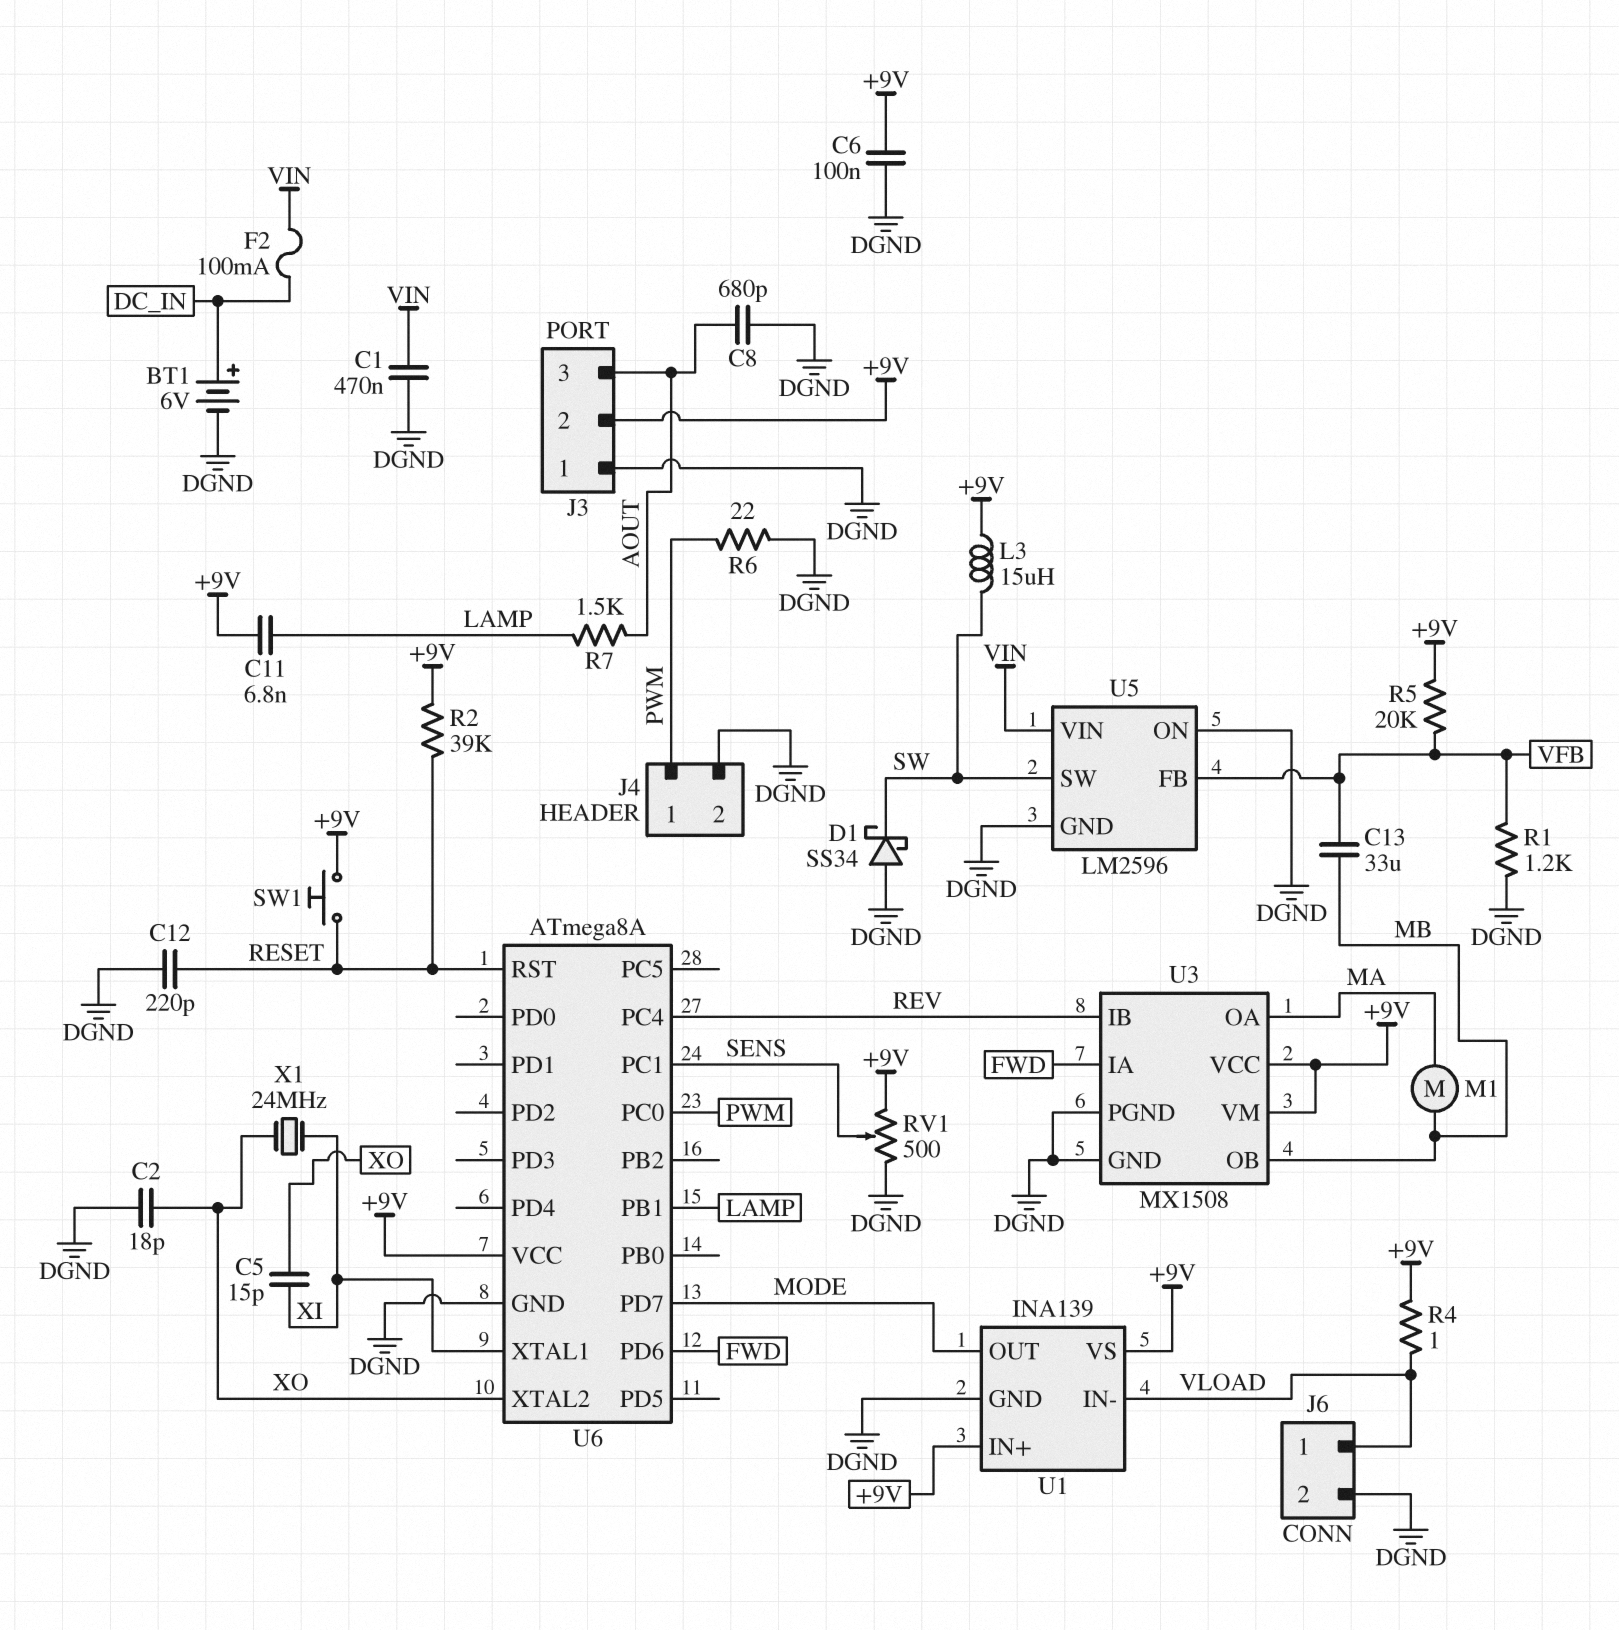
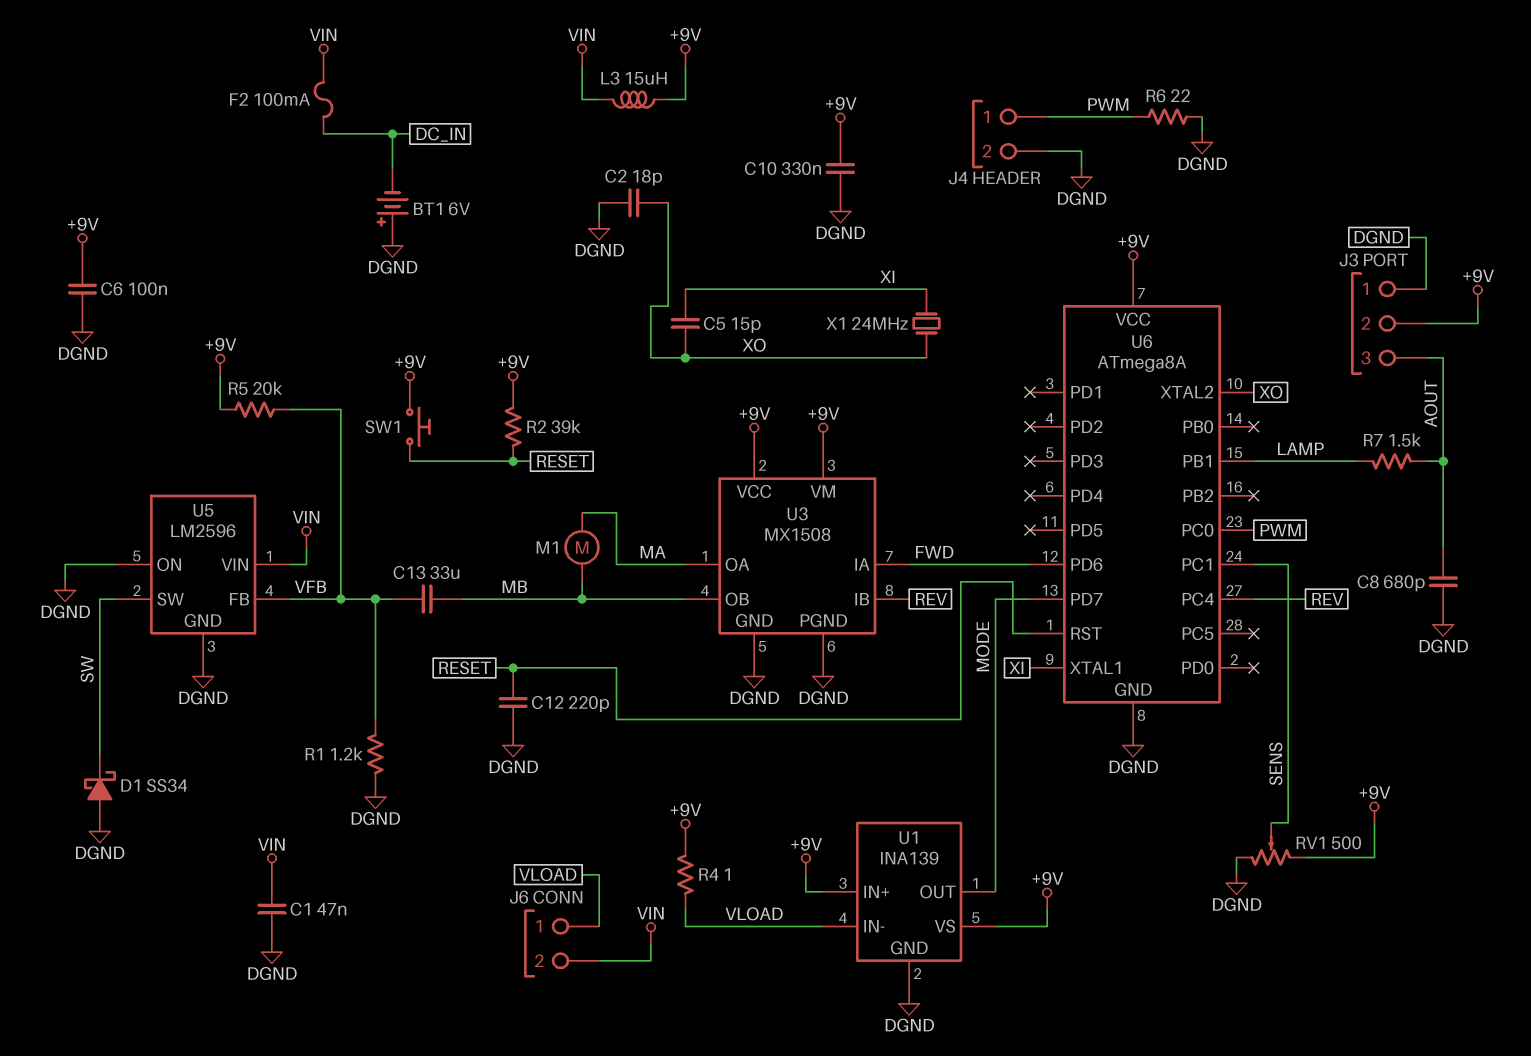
BT1: 6V (plus DC_IN, minus DGND) -> 6V (plus DGND, minus DC_IN)
C1: 470nF (DGND, VIN) -> 47nF (DGND, VIN)
C10: none -> 330nF (+9V, DGND)
C11: 6.8nF (+9V, LAMP) -> none
J6 pin 2: DGND -> VIN
L3: 15uH (+9V, SW) -> 15uH (+9V, VIN)

